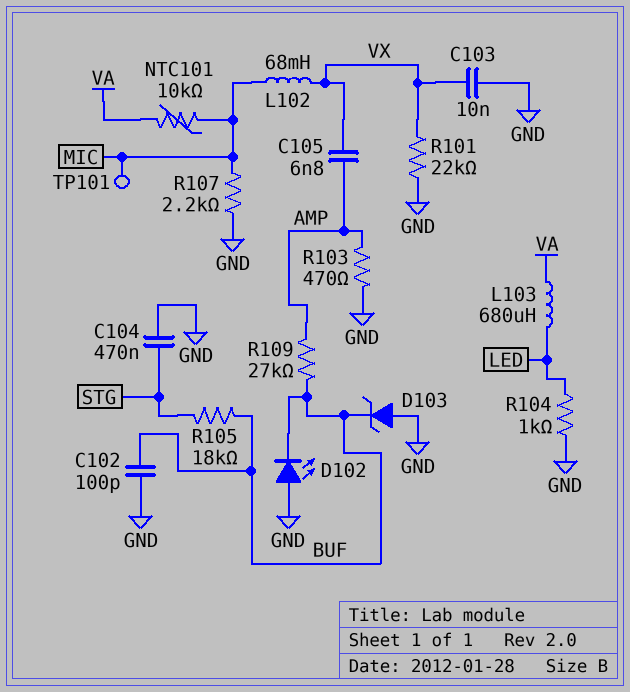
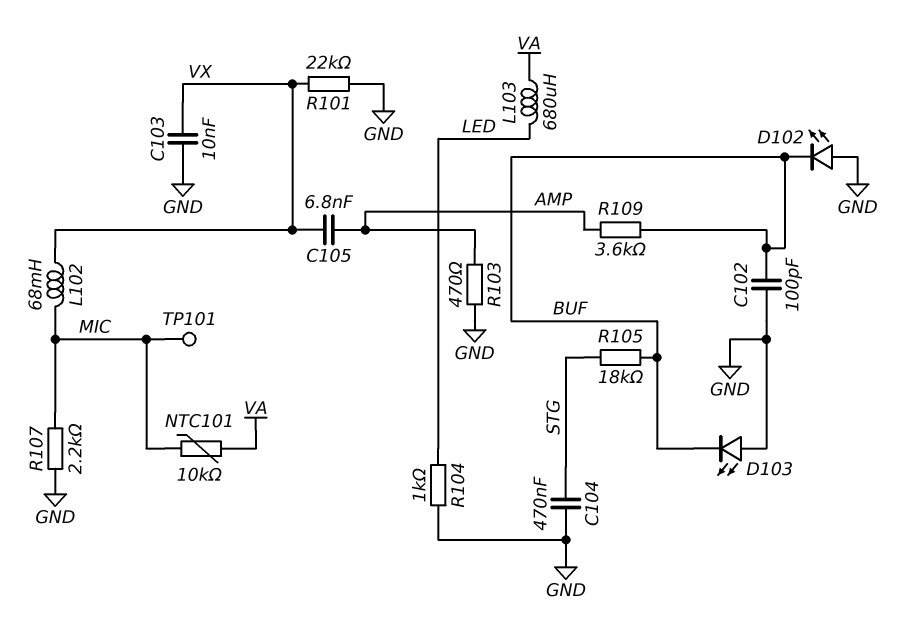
D103: zener (A GND, K BUF) -> LED (A GND, K BUF)
R109: 27k (AMP, BUF) -> 3.6k (AMP, BUF)

